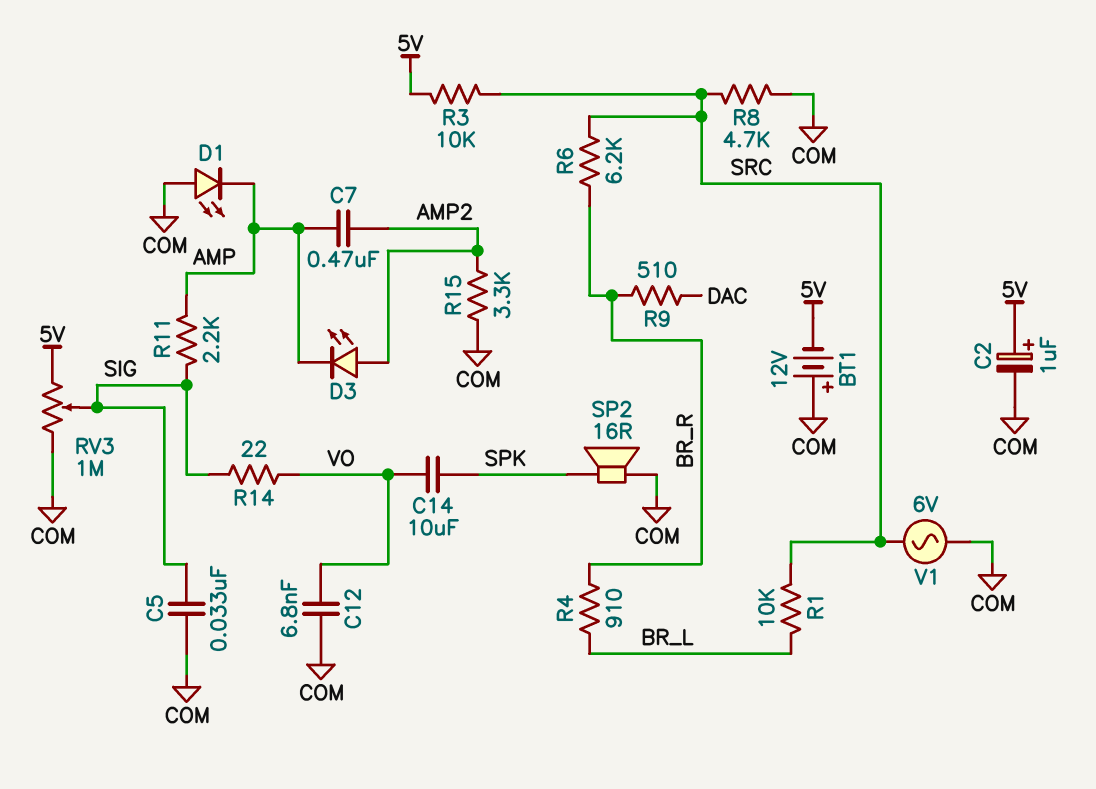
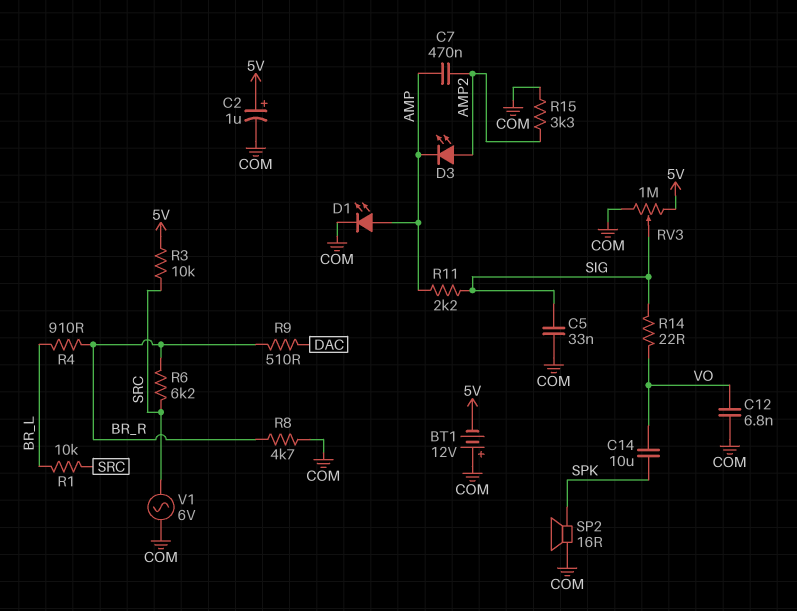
D1: LED (A COM, K AMP) -> LED (A AMP, K COM)
R8: 4.7k (COM, SRC) -> 4.7k (BR_R, COM)

